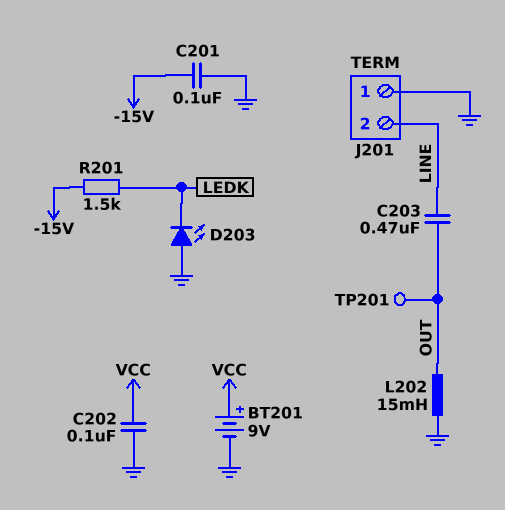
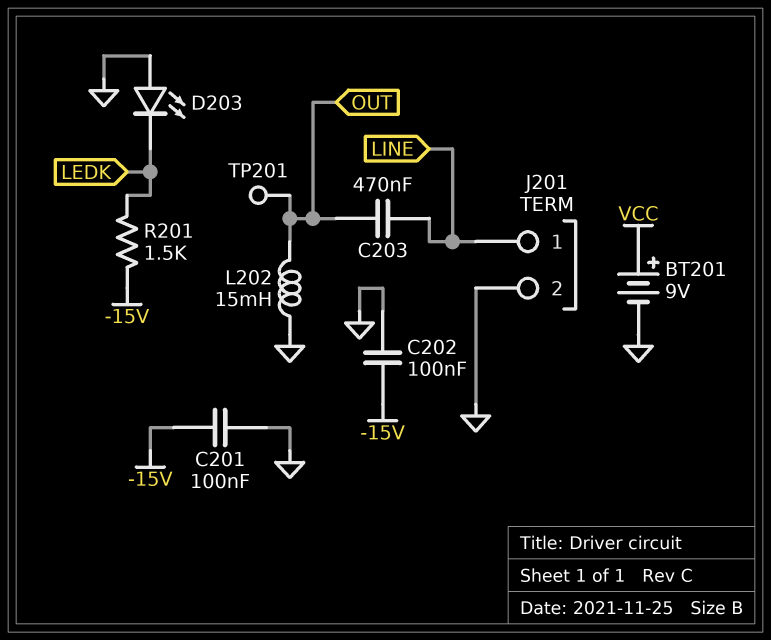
C202: 100nF (GND, VCC) -> 100nF (-15V, GND)
J201 pin 1: GND -> LINE
J201 pin 2: LINE -> GND

